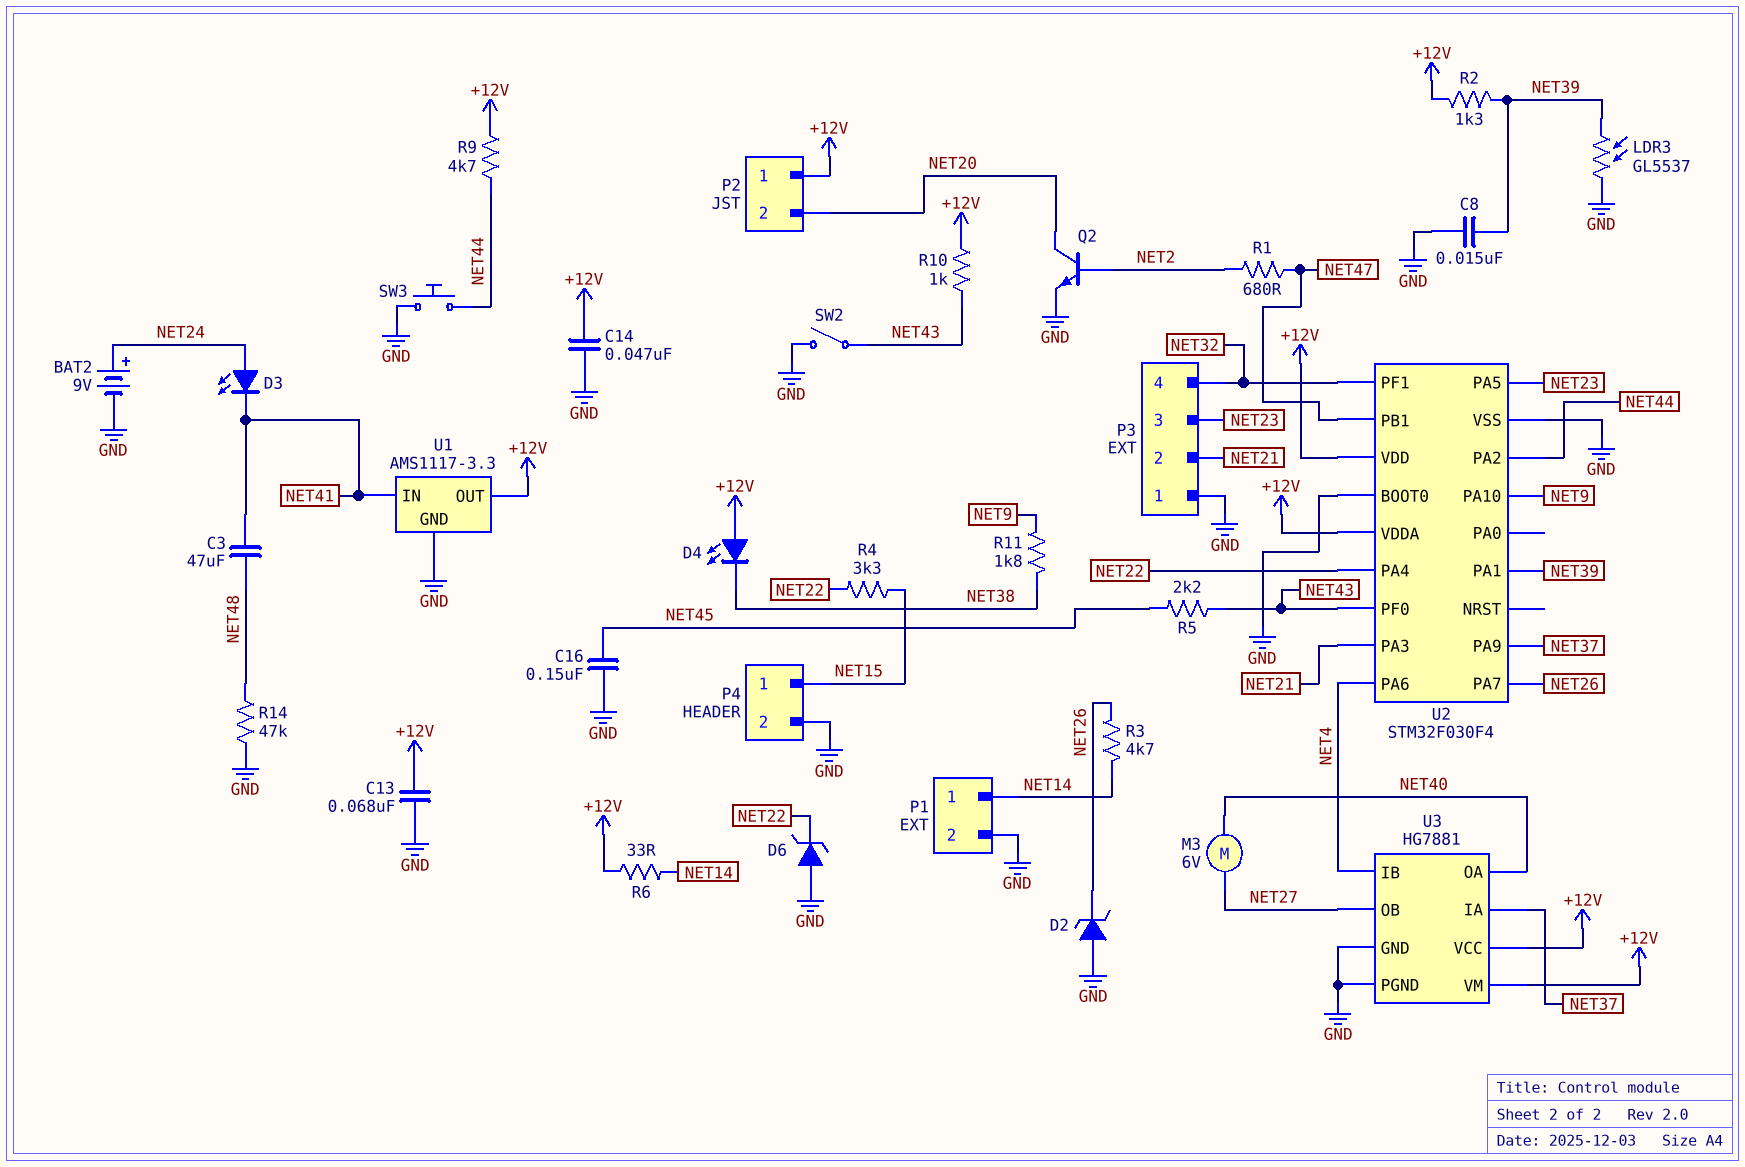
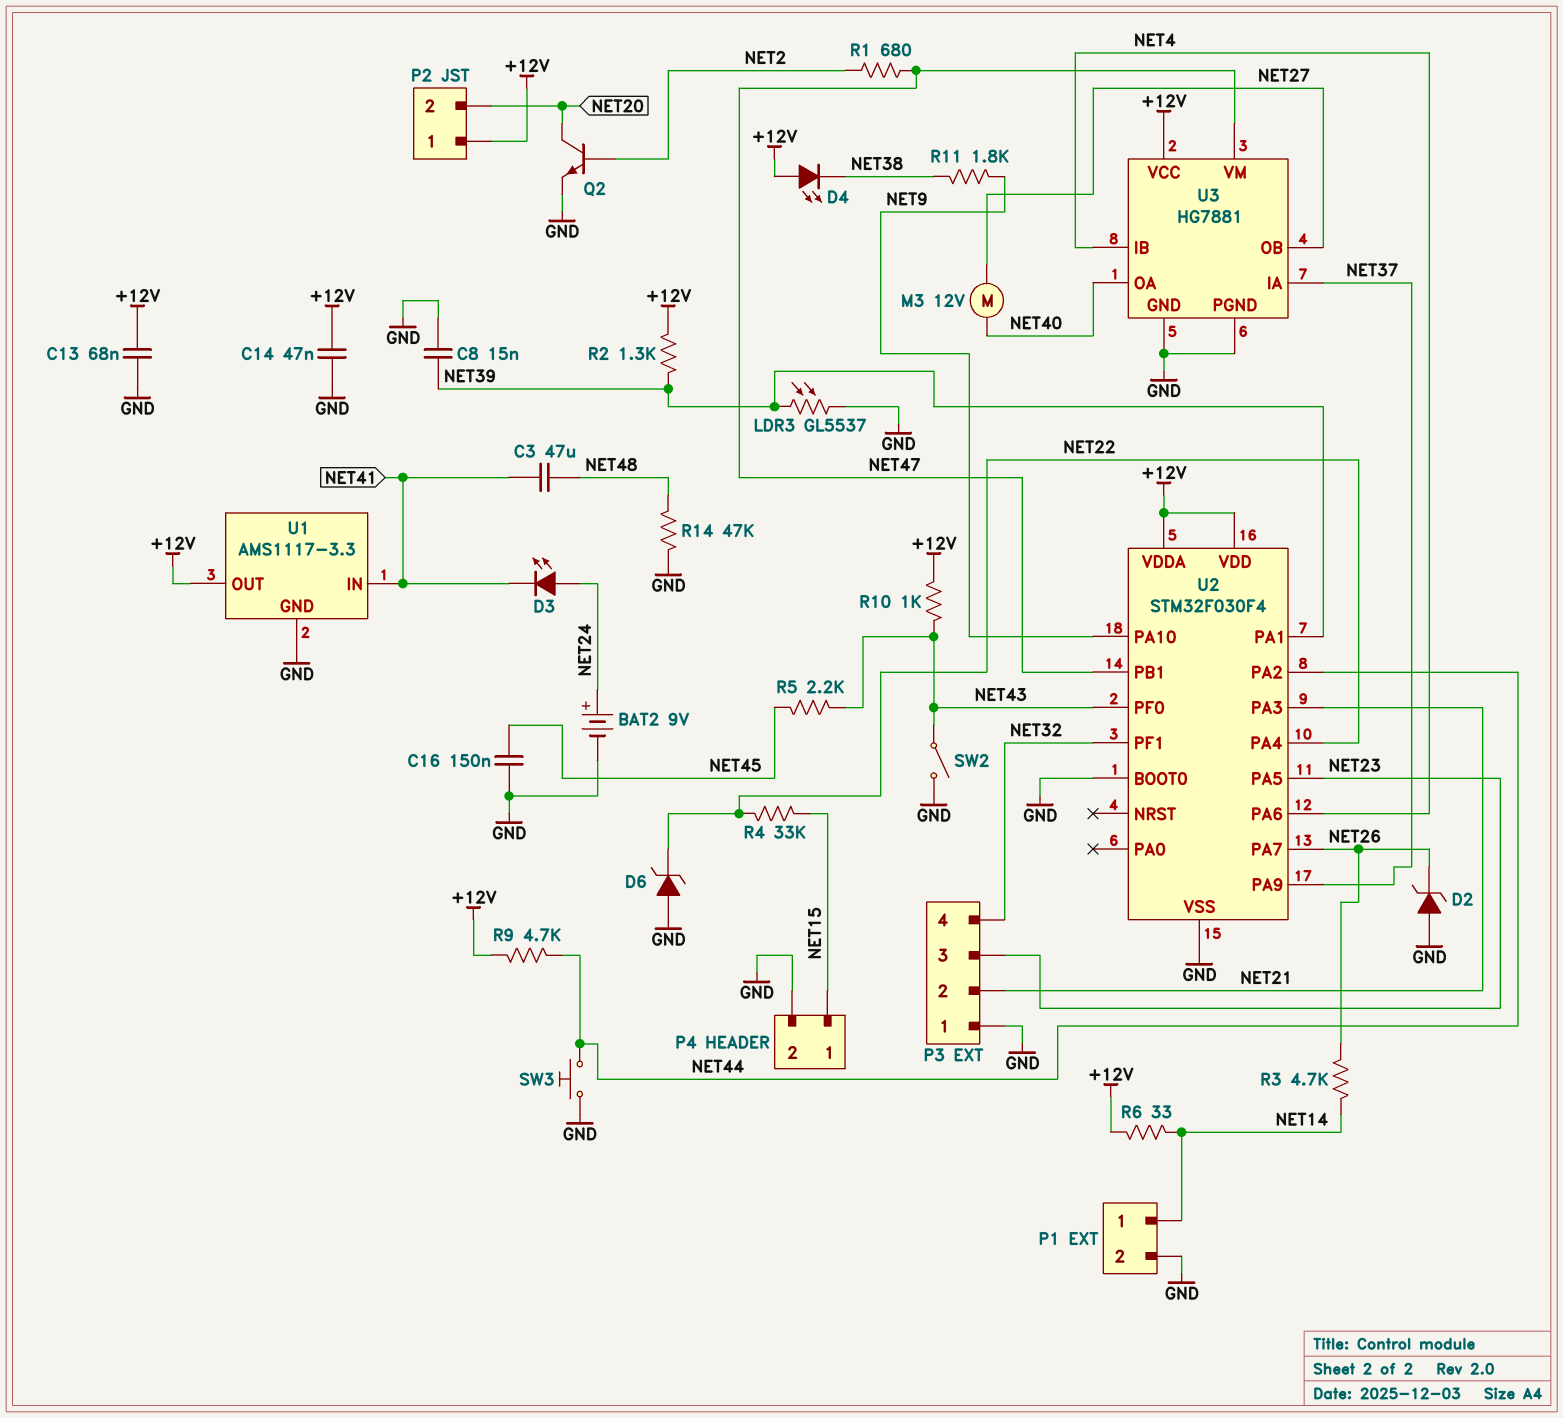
M3: motor 6V (NET27, NET40) -> motor 12V (NET27, NET40)
R4: 3.3k (NET15, NET22) -> 33k (NET15, NET22)
U3 pin VM: +12V -> NET47

